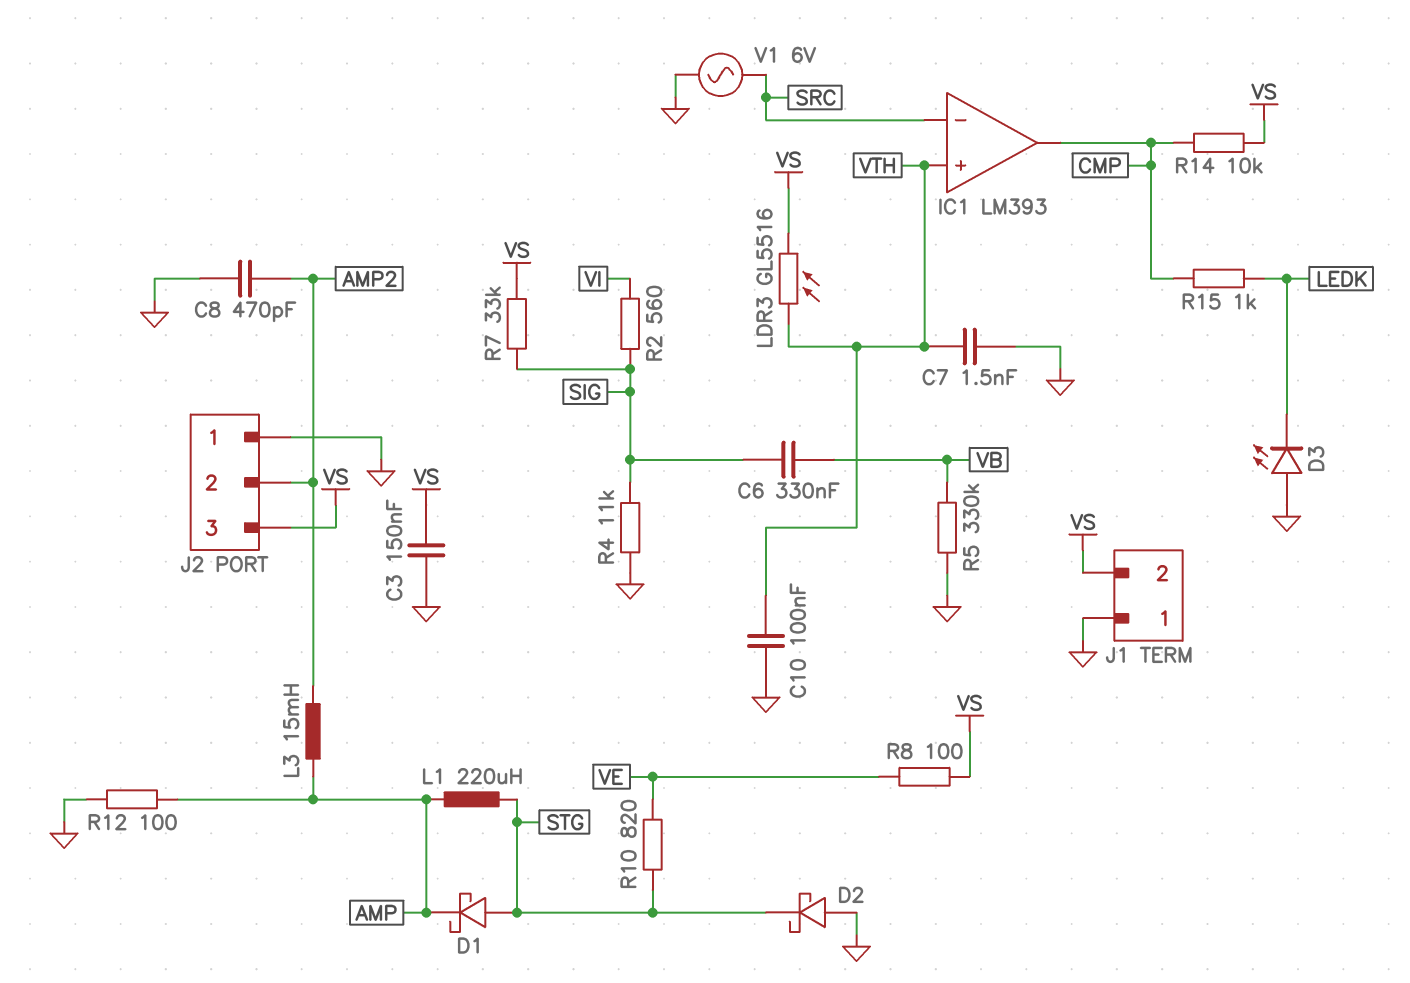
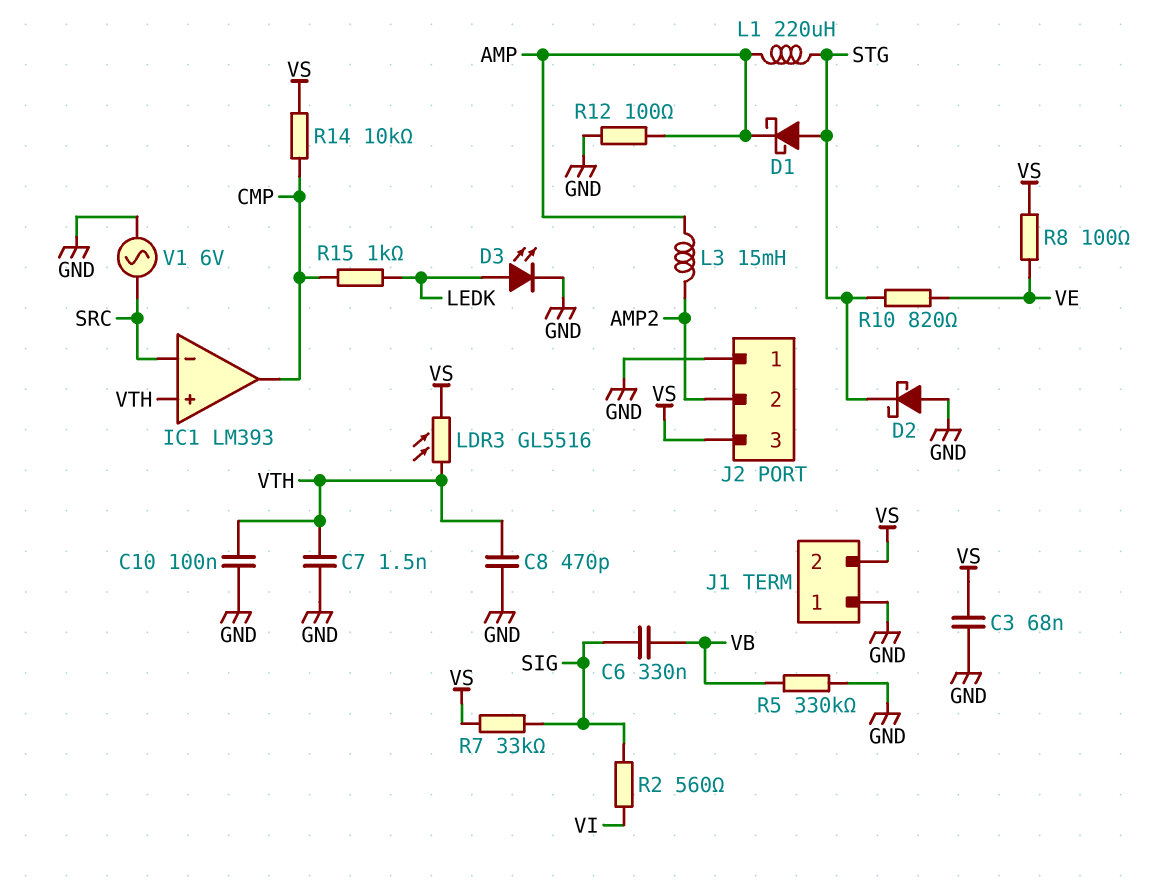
C3: 150nF (GND, VS) -> 68nF (GND, VS)
C8: 470pF (AMP2, GND) -> 470pF (GND, VTH)
D3: LED (A GND, K LEDK) -> LED (A LEDK, K GND)
R4: 11k (GND, SIG) -> none

